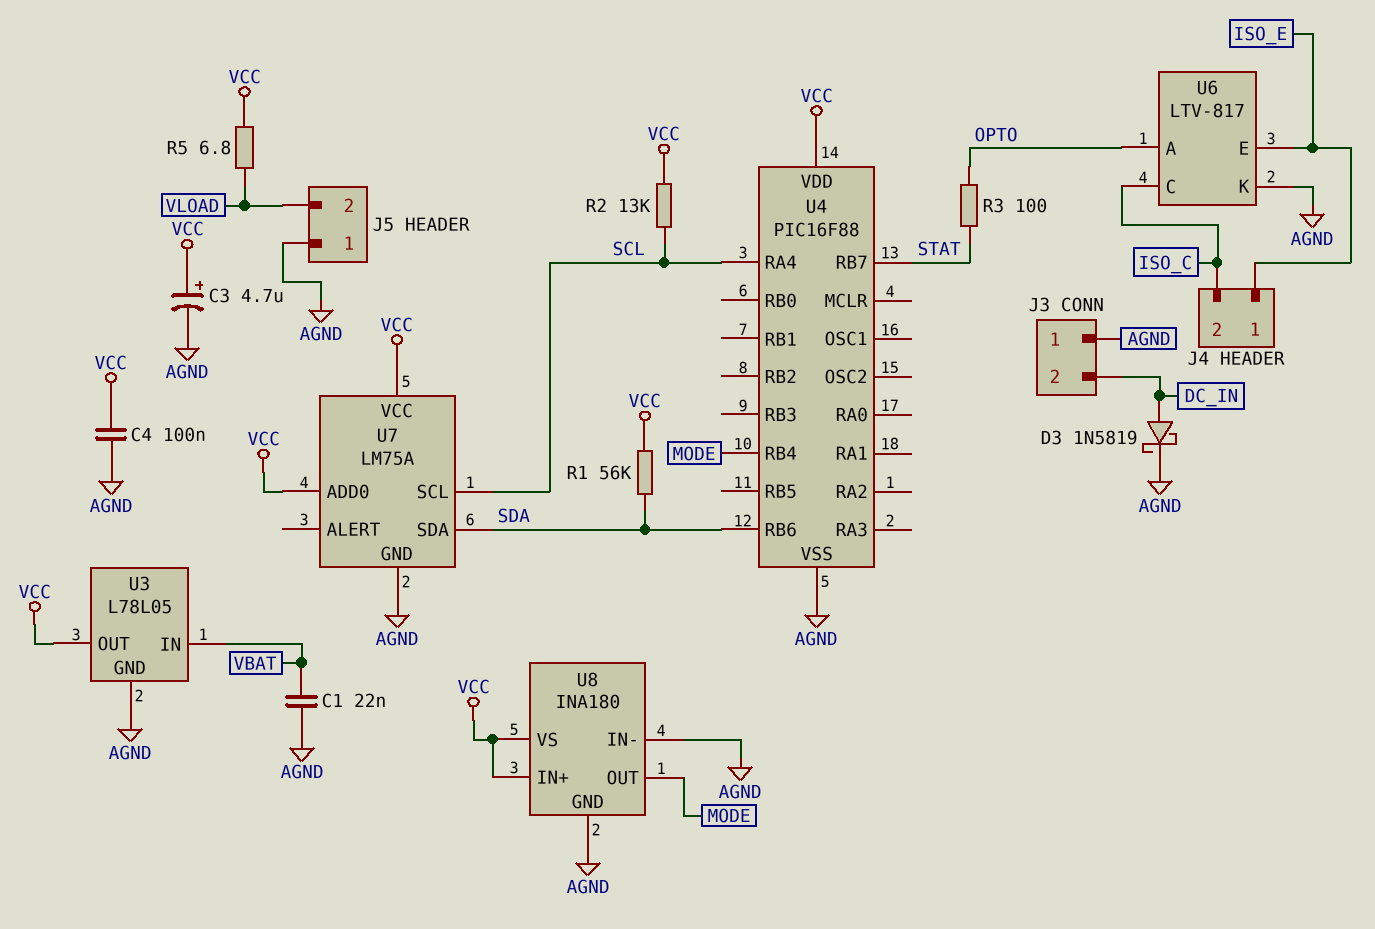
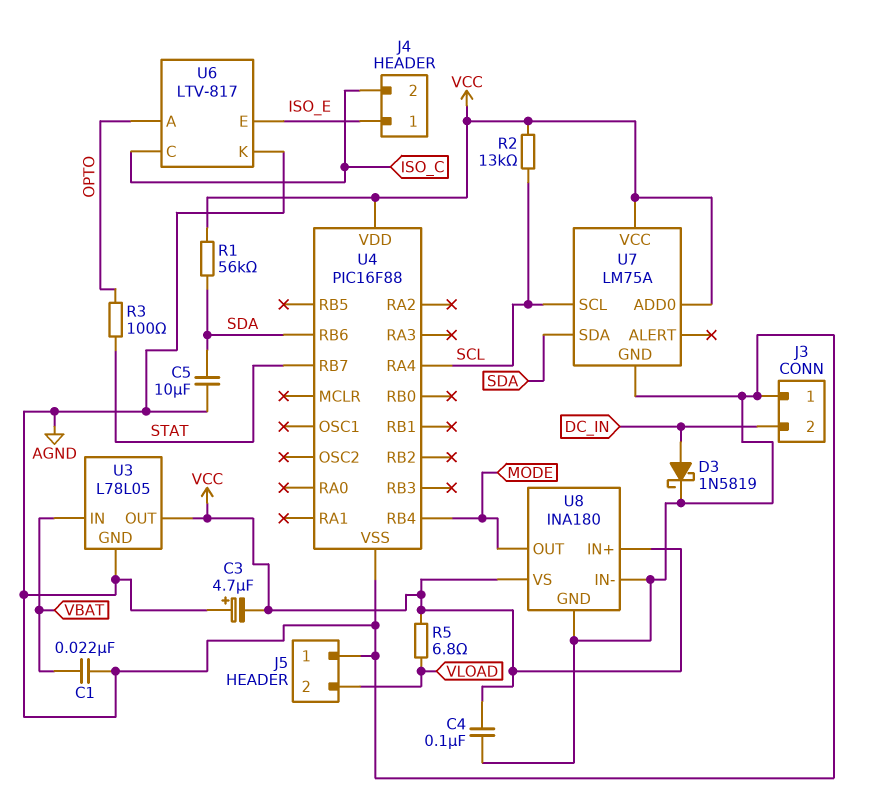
C3: 4.7uF (plus VCC, minus AGND) -> 4.7uF (plus AGND, minus VCC)
C5: none -> 10uF (AGND, SDA)

